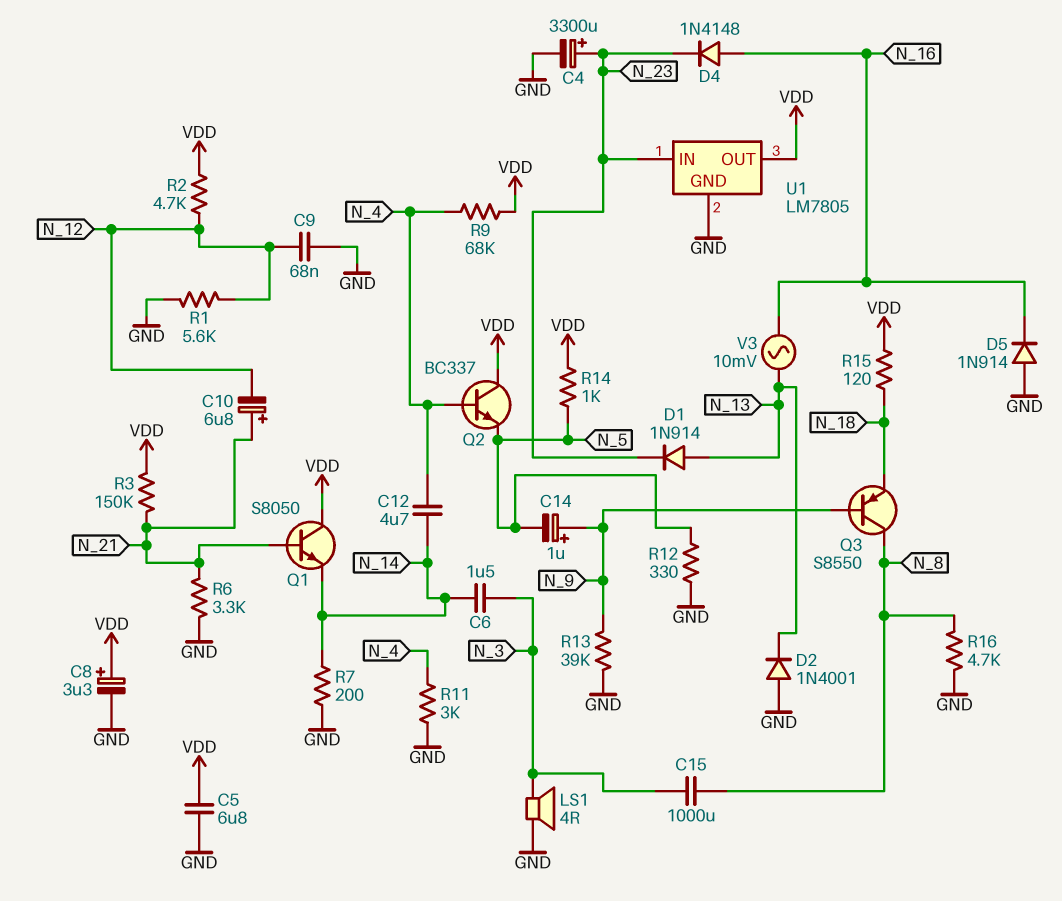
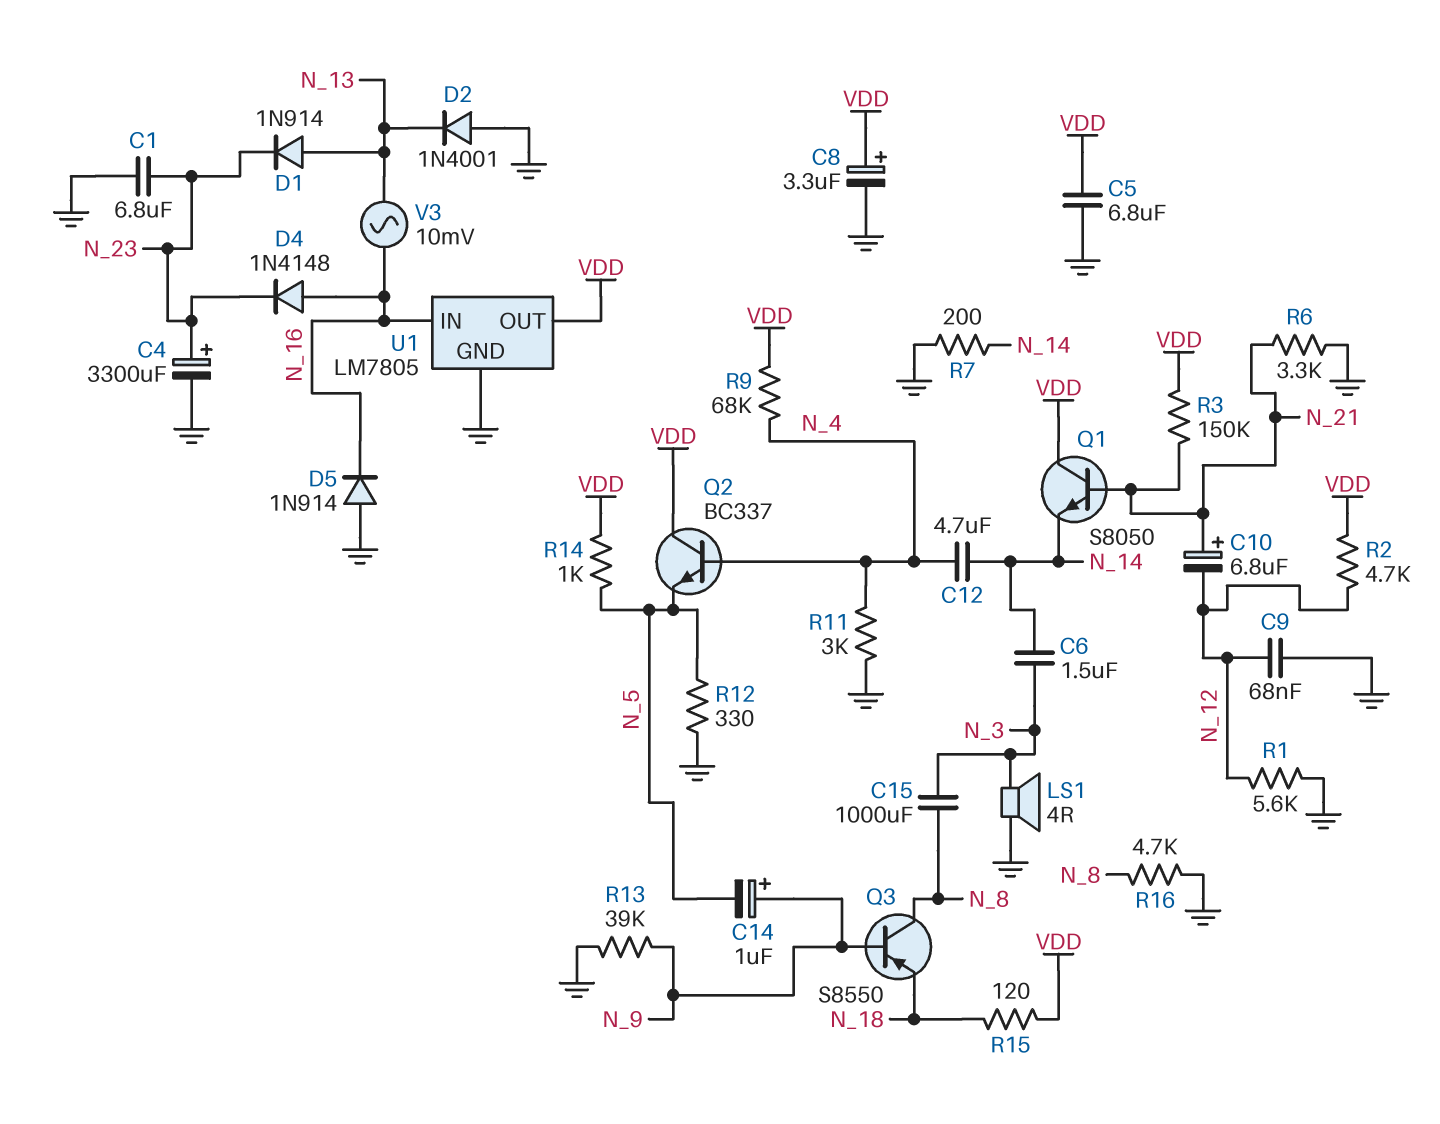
C1: none -> 6.8uF (GND, N_23)
U1 pin IN: N_23 -> N_16

